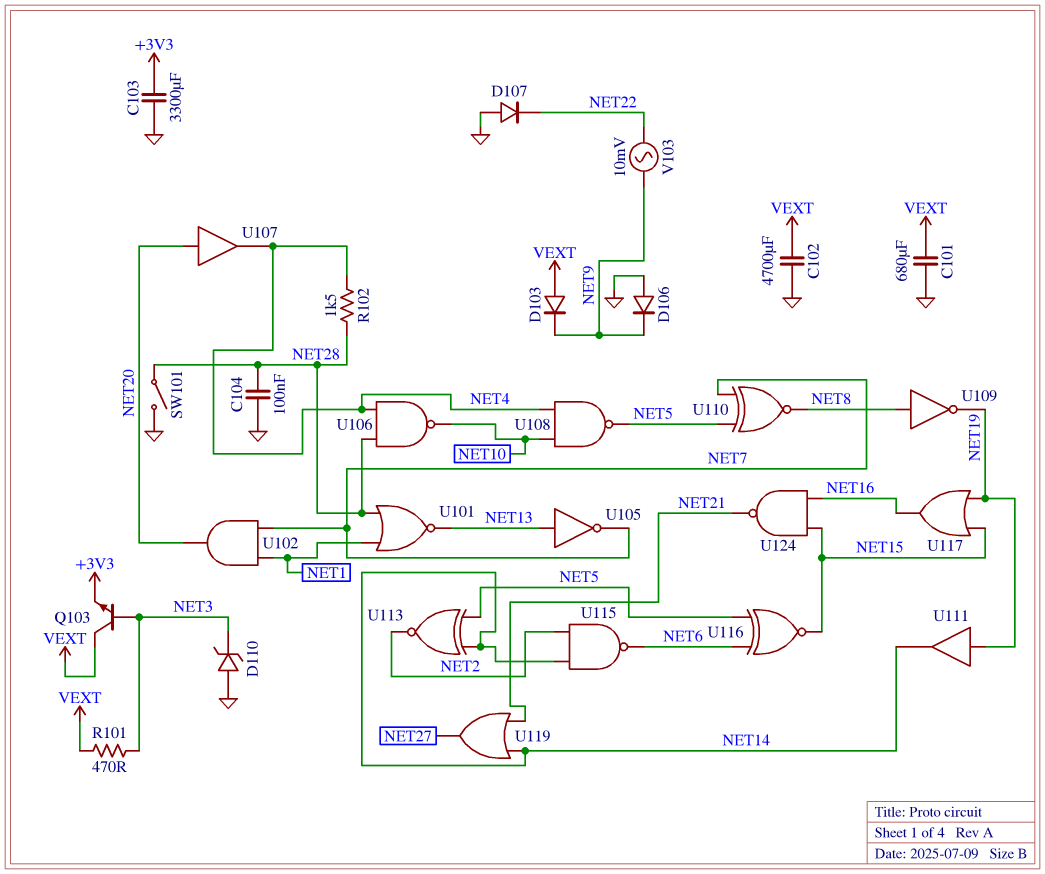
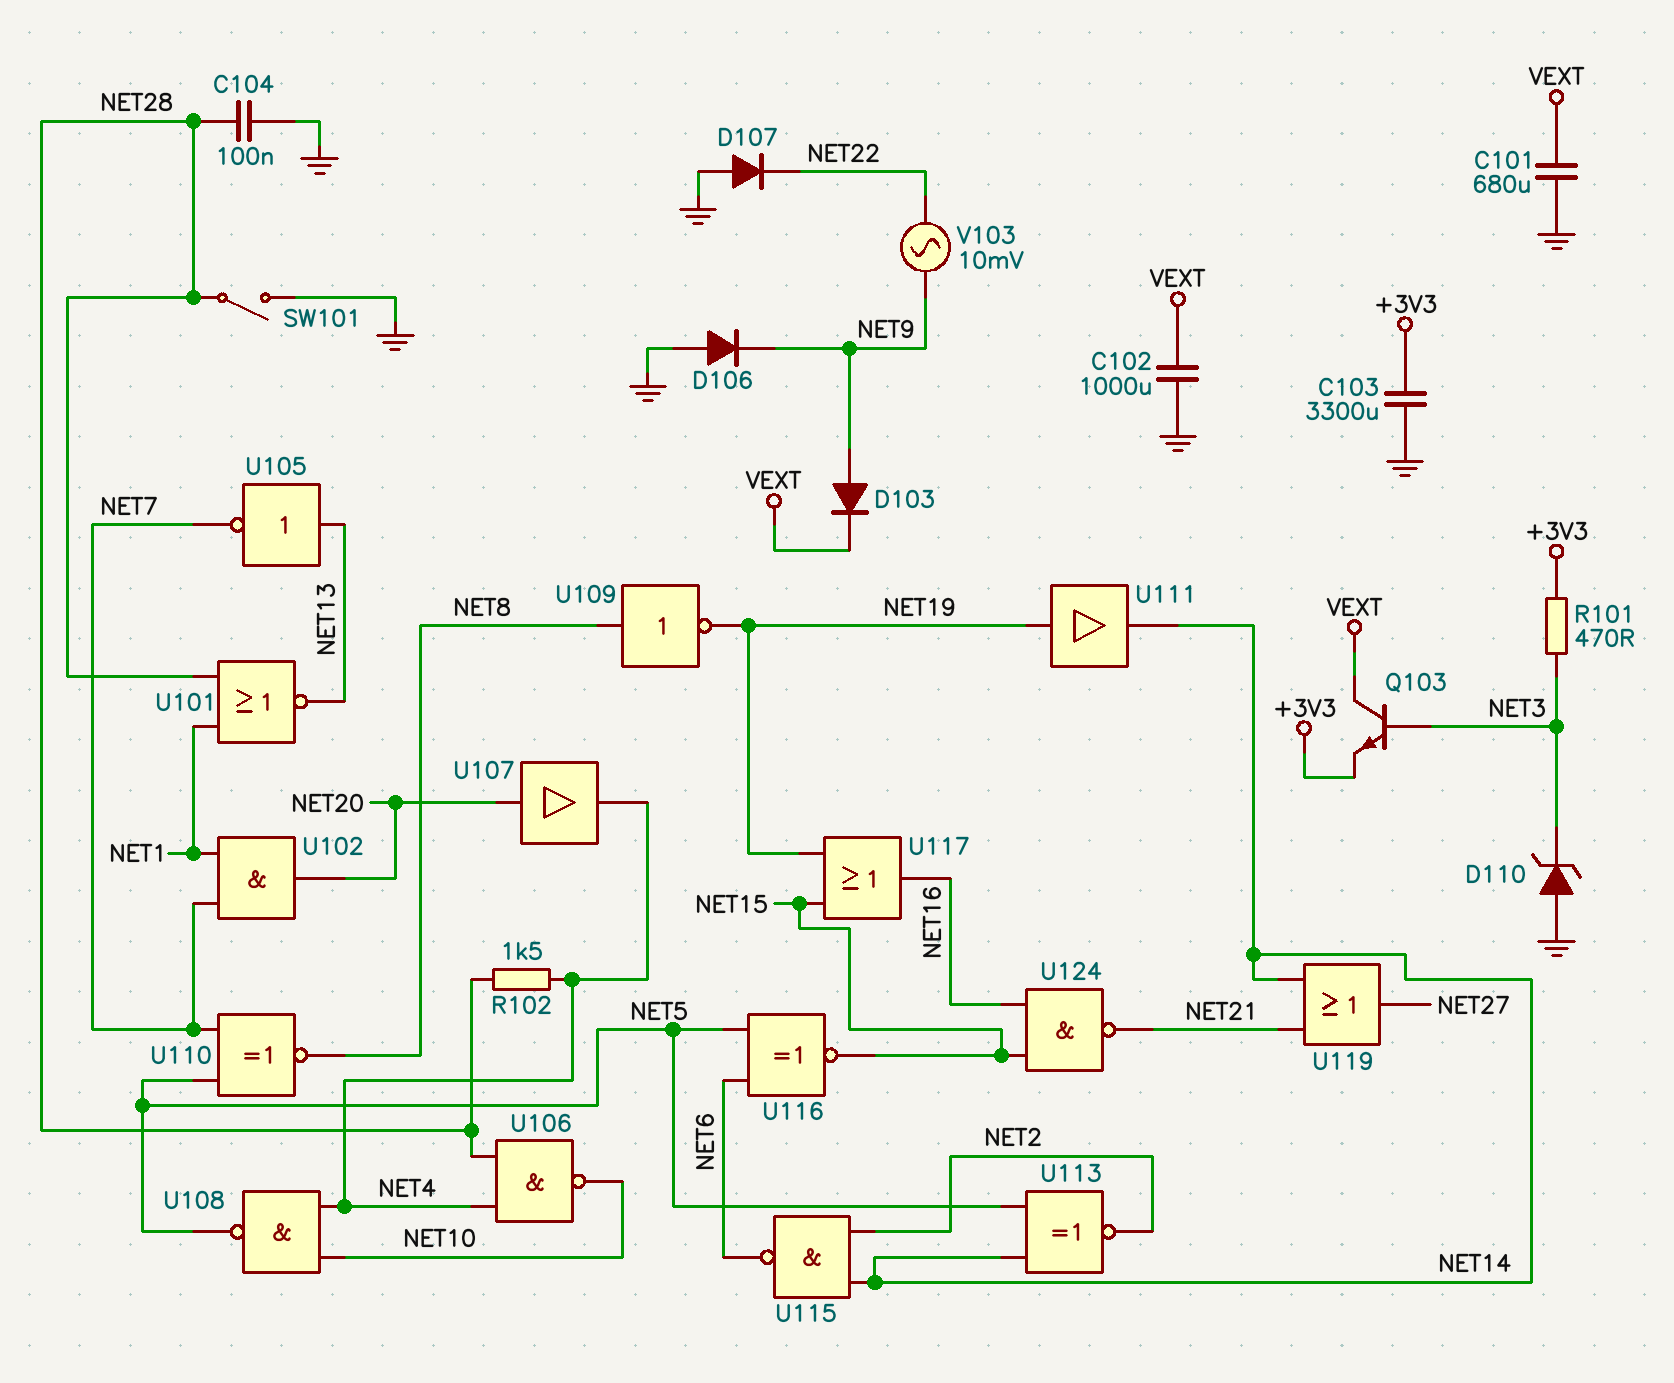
C102: 4700uF (GND, VEXT) -> 1000uF (GND, VEXT)
D103: diode (A VEXT, K NET9) -> diode (A NET9, K VEXT)
R101: 470 (NET3, VEXT) -> 470 (+3V3, NET3)

